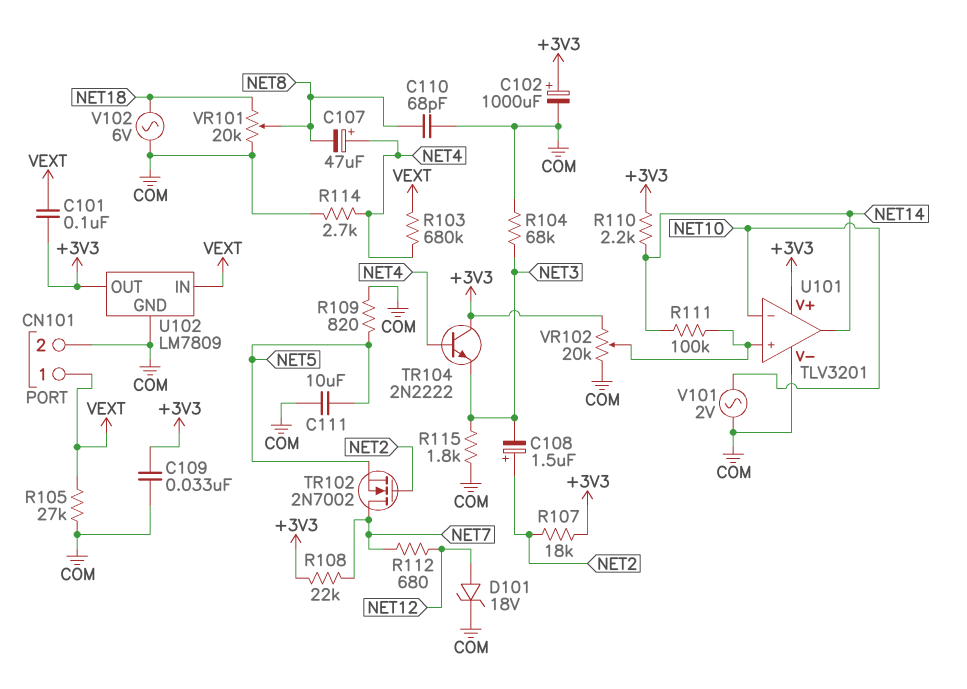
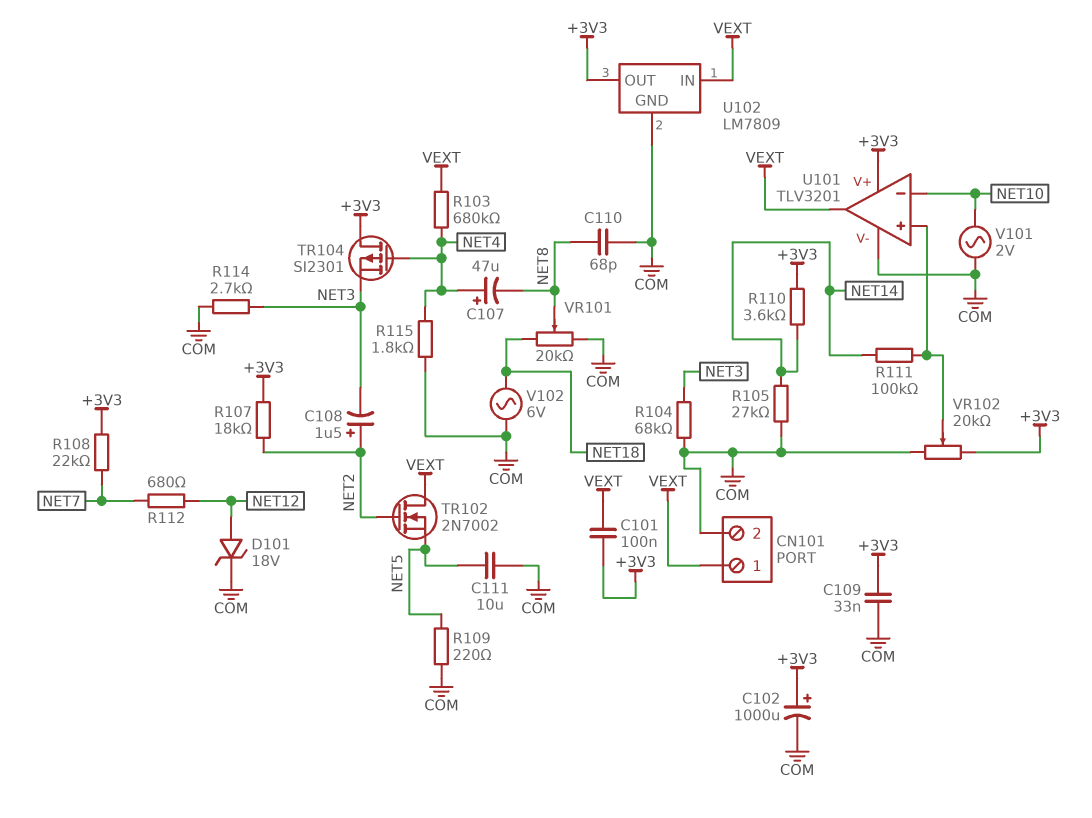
R105: 27k (COM, VEXT) -> 27k (COM, NET14)
R109: 820 (COM, NET5) -> 220 (COM, NET5)
R110: 2.2k (+3V3, NET14) -> 3.6k (+3V3, NET14)
R114: 2.7k (COM, NET4) -> 2.7k (COM, NET3)
R115: 1.8k (COM, NET3) -> 1.8k (COM, NET4)
TR102: NMOS 2N7002 (G NET2, D NET7, S NET5) -> NMOS 2N7002 (G NET2, D VEXT, S NET5)
TR104: NPN 2N2222 (B NET4, C +3V3, E NET3) -> PMOS SI2301 (G NET4, D +3V3, S NET3)
U101 pin out: NET14 -> VEXT

